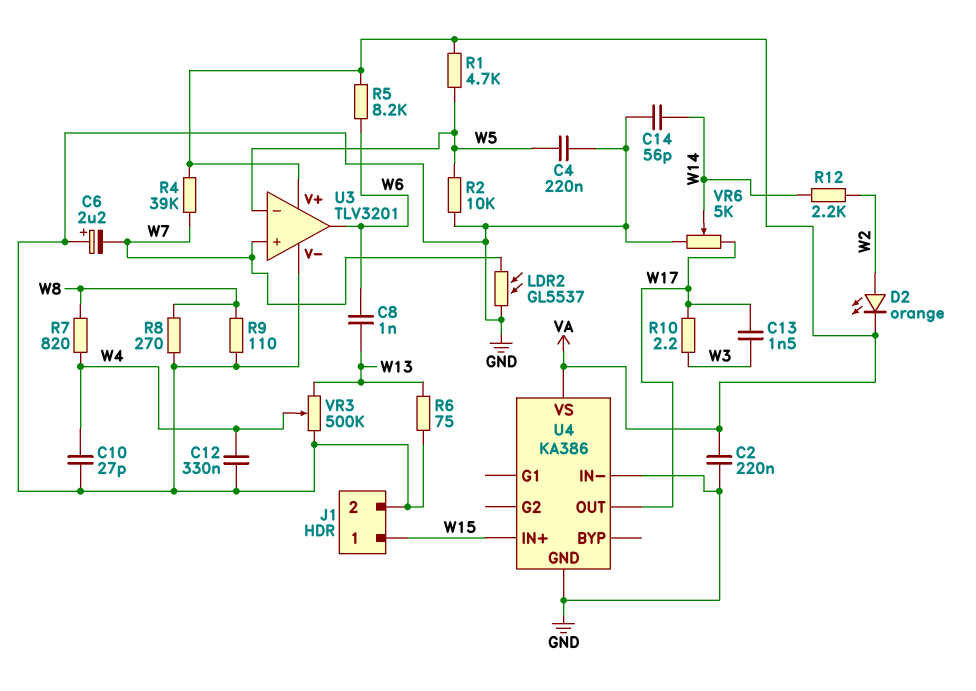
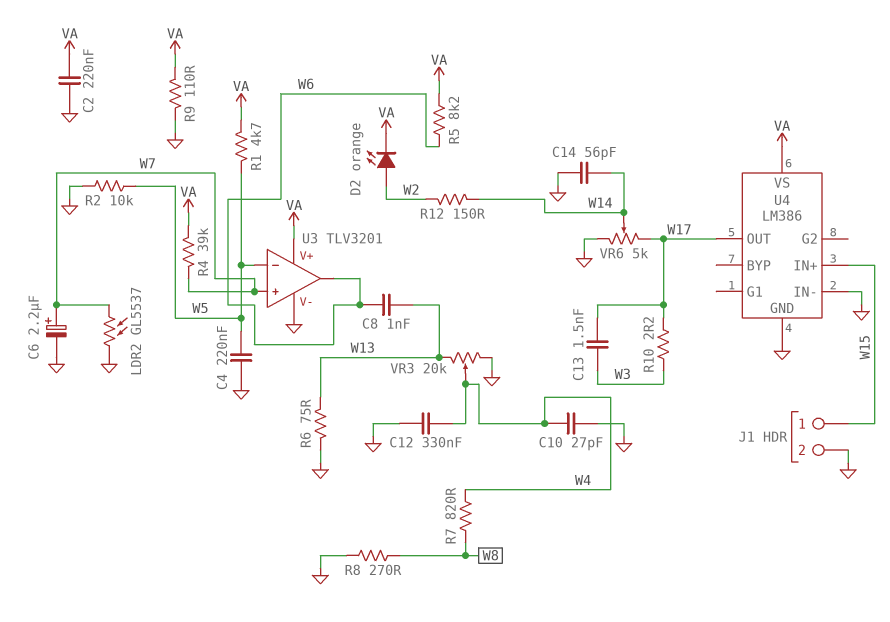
C6: 2.2uF (plus GND, minus W7) -> 2.2uF (plus W7, minus GND)
R9: 110 (GND, W8) -> 110 (GND, VA)
R12: 2.2k (W2, W14) -> 150 (W2, W14)
U4: KA386 -> LM386
VR3: 500k (GND, W13, wiper W4) -> 20k (GND, W13, wiper W4)

